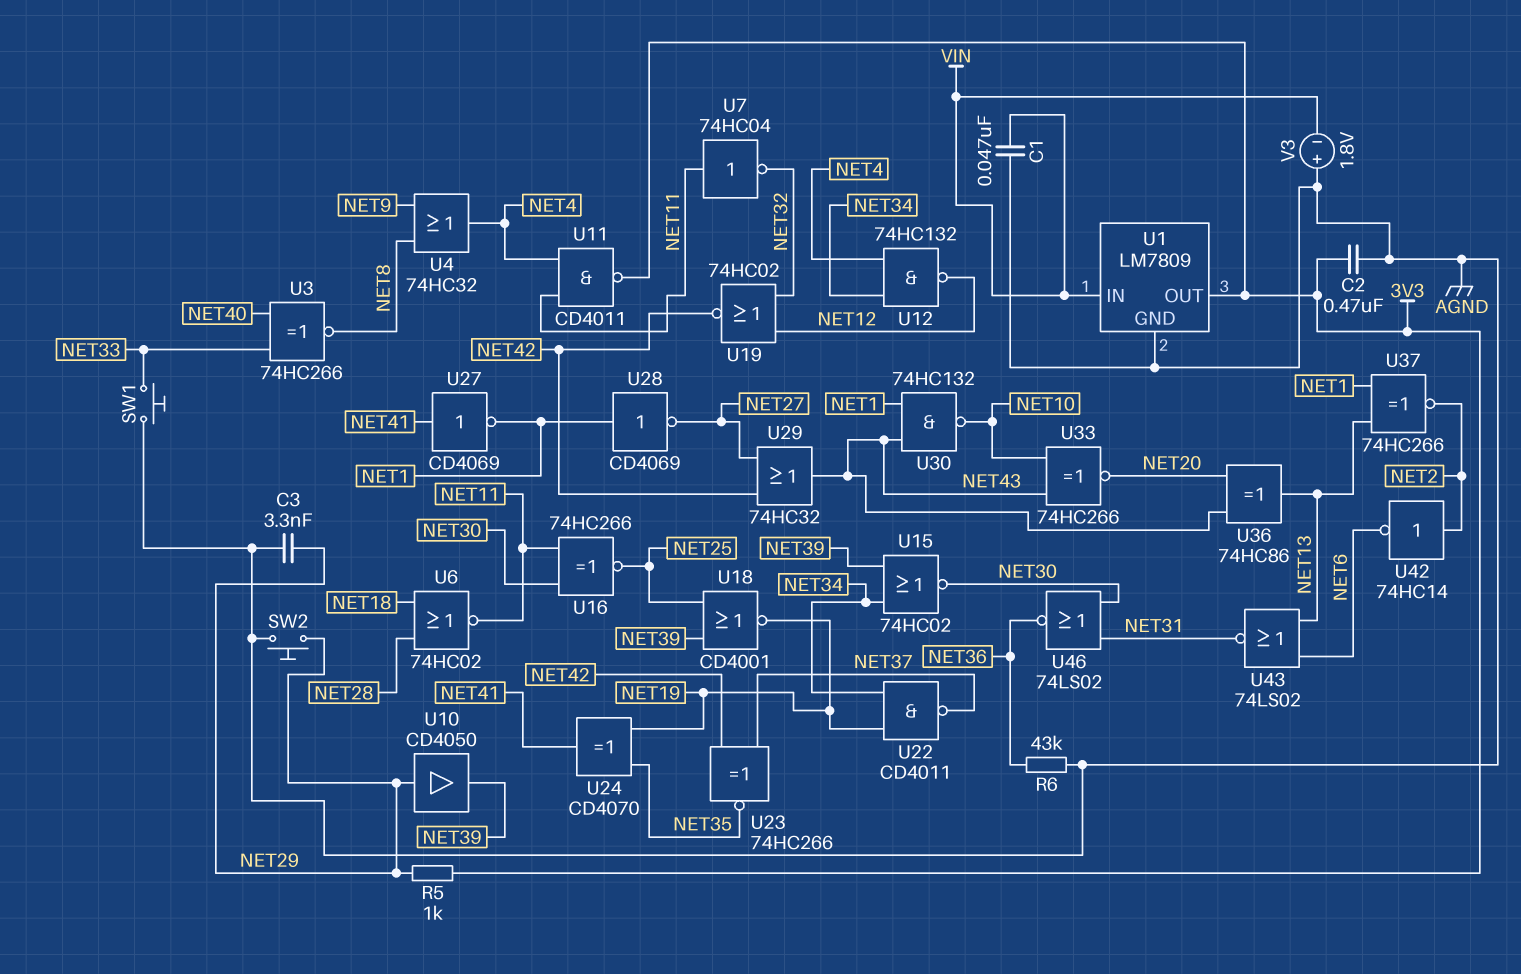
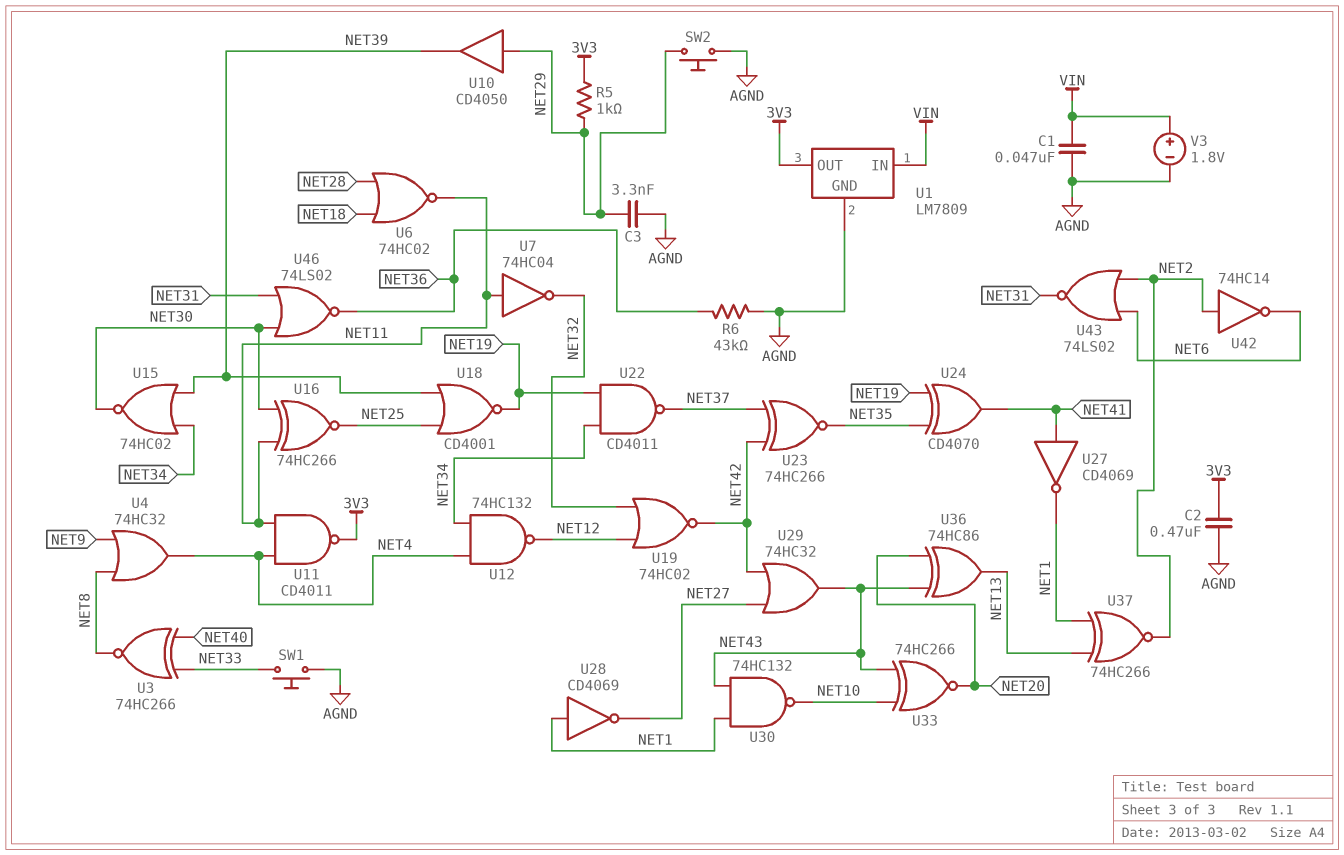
U43: NOR 74LS02 (in NET6, in NET13, out NET31) -> NOR 74LS02 (in NET2, in NET6, out NET31)
V3: 1.8V (plus AGND, minus VIN) -> 1.8V (plus VIN, minus AGND)

